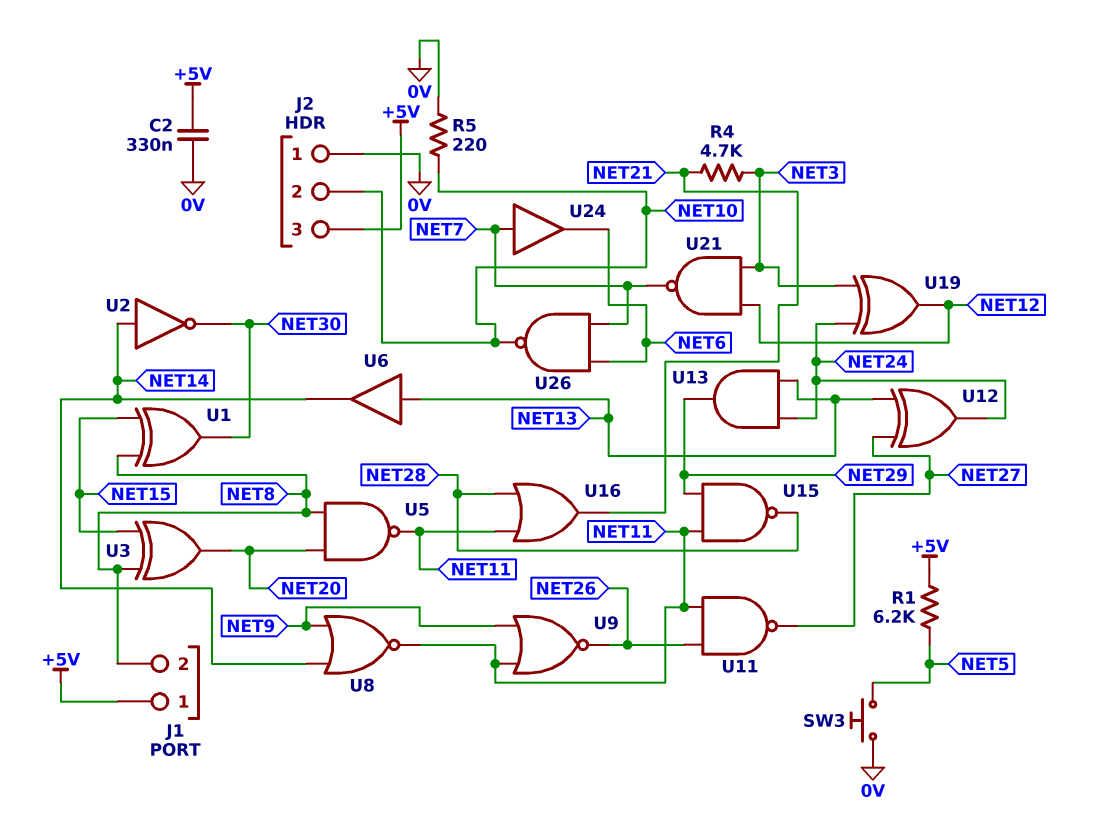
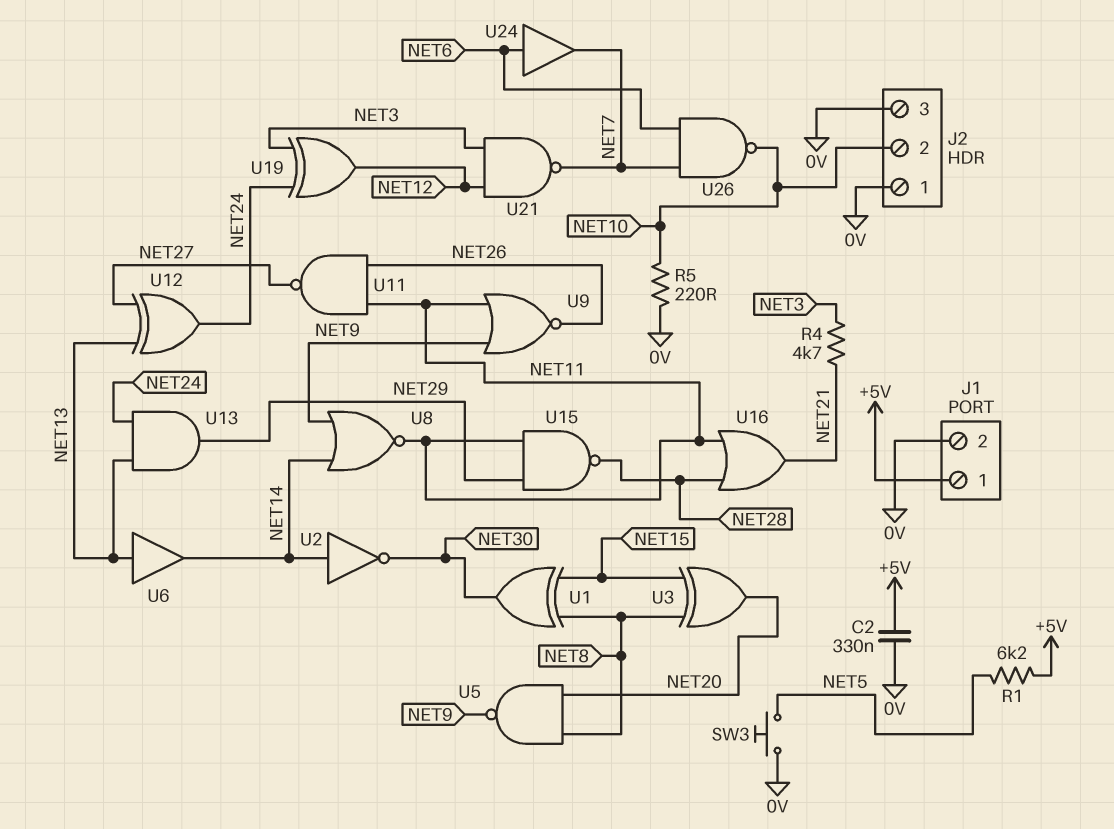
J1 pin 2: NET8 -> 0V
J2 pin 3: +5V -> 0V
U5: NAND (in NET8, in NET20, out NET11) -> NAND (in NET8, in NET20, out NET9)
U24: buffer (in NET7, out NET6) -> buffer (in NET6, out NET7)

